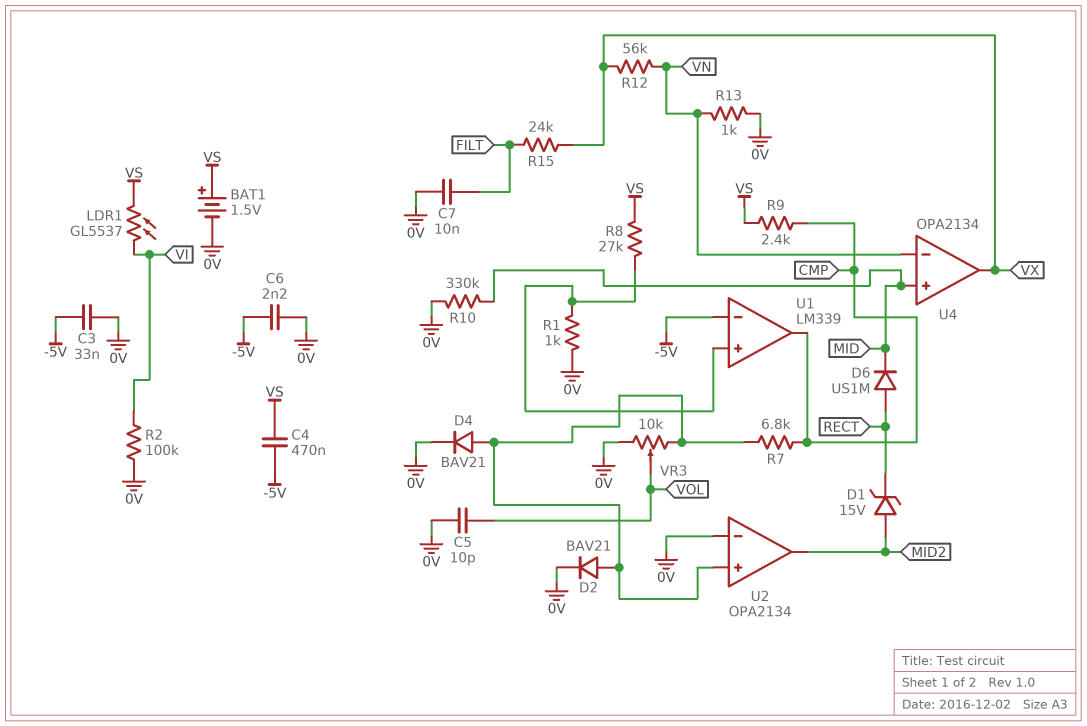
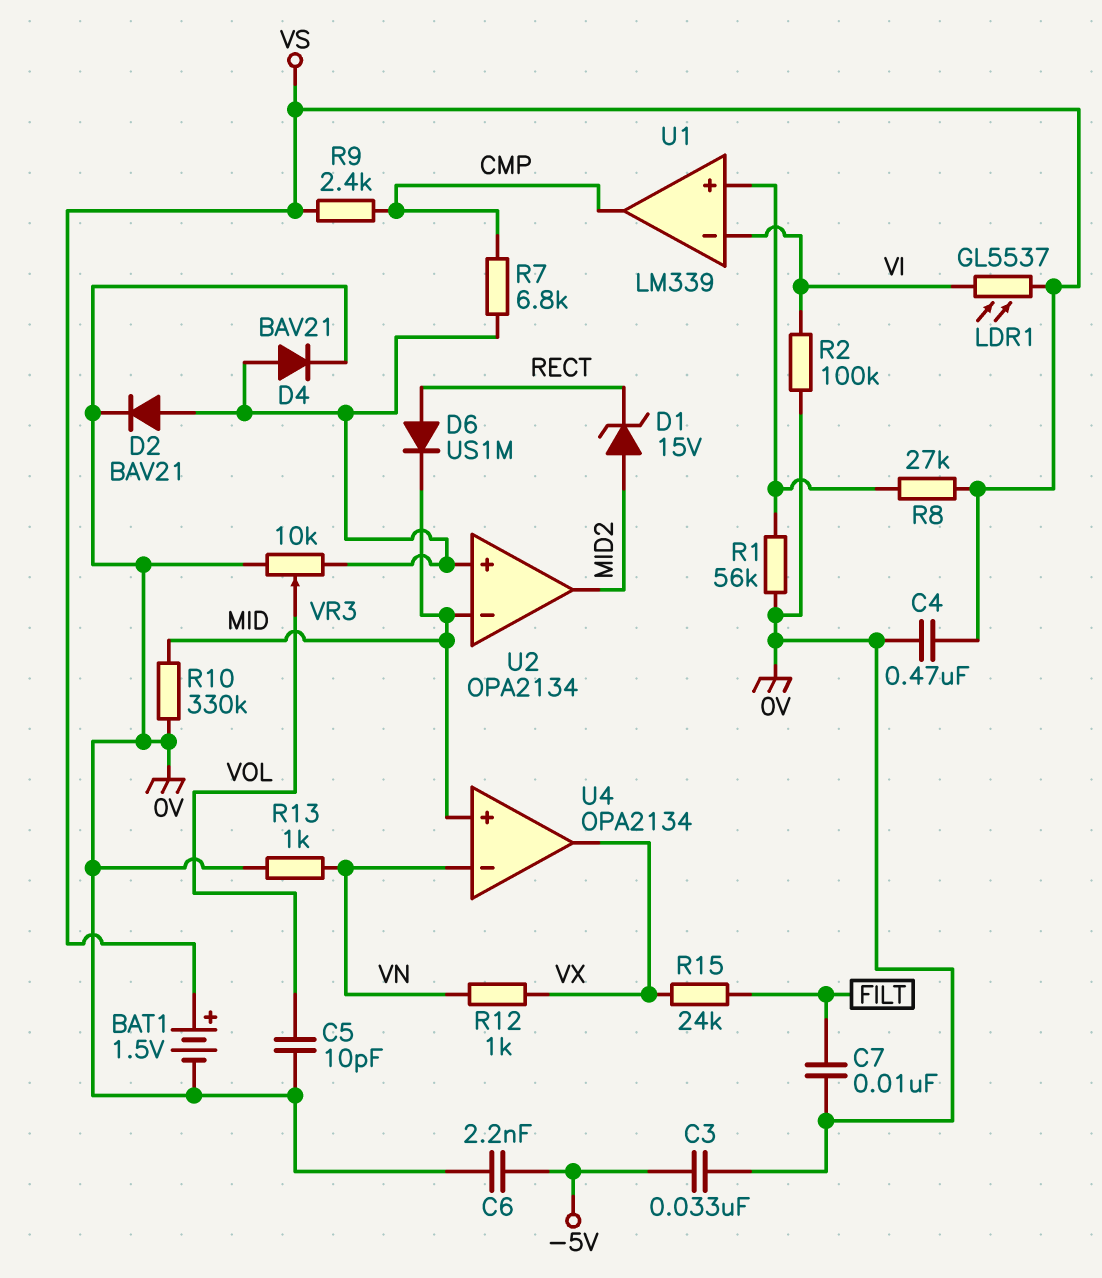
C4: 470nF (-5V, VS) -> 470nF (0V, VS)
R1: 1k (0V, U1/in+) -> 56k (0V, U1/in+)
R12: 56k (VN, VX) -> 1k (VN, VX)
U1 pin in-: -5V -> VI
U2 pin in-: 0V -> MID

